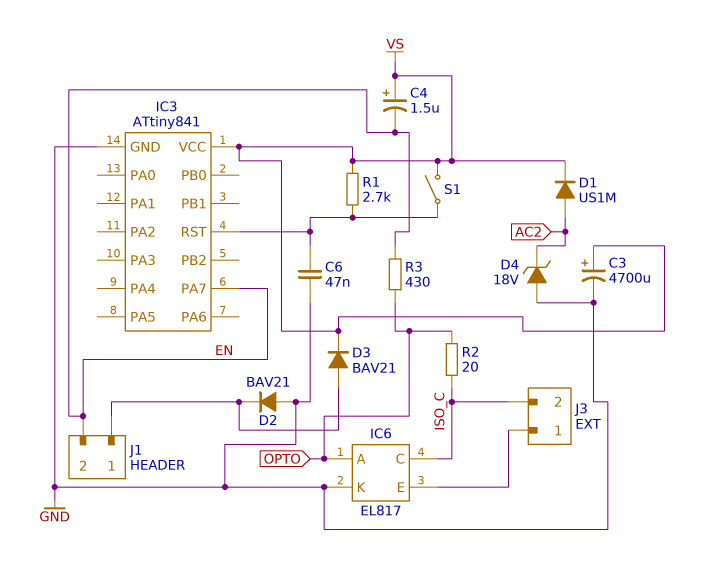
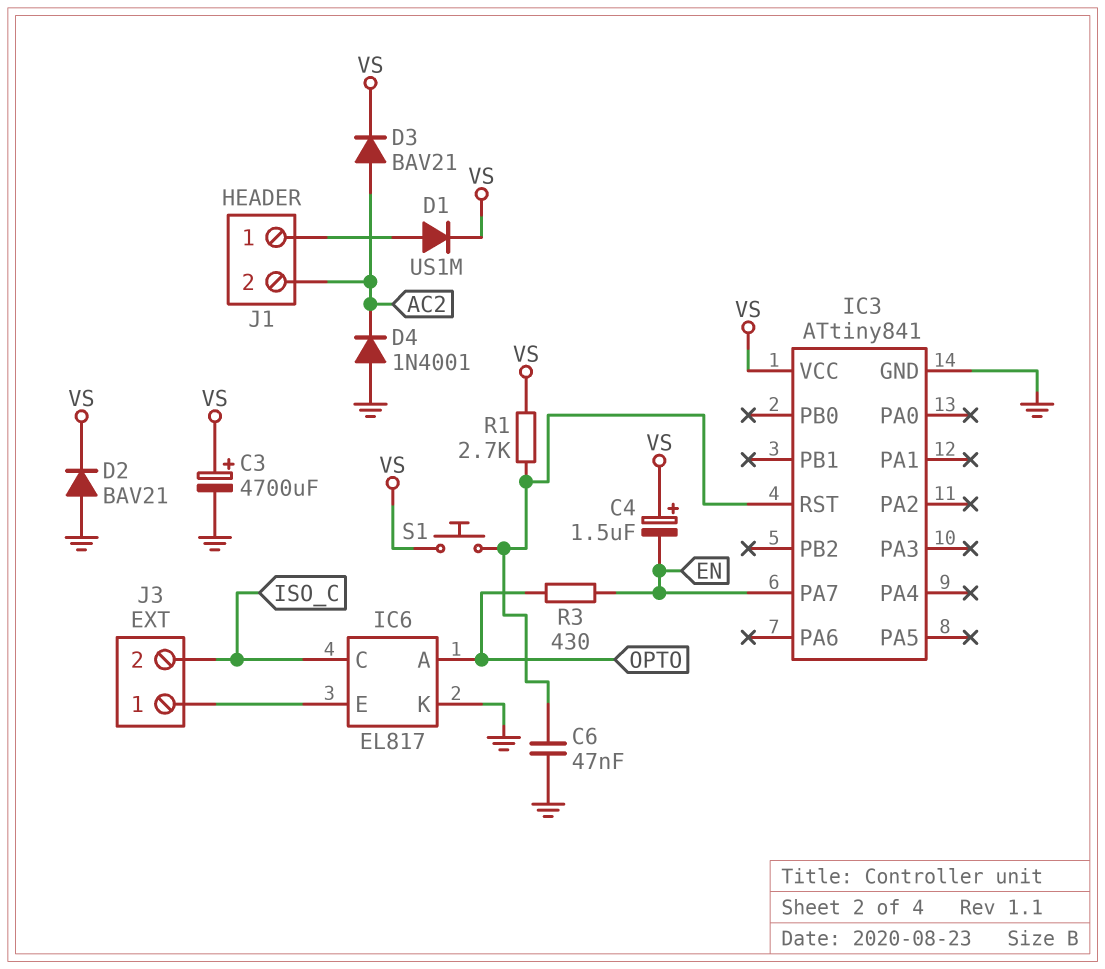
D1: diode US1M (A AC2, K VS) -> diode US1M (A J1/1, K VS)
D2: diode BAV21 (A GND, K J1/1) -> diode BAV21 (A GND, K VS)
D3: diode BAV21 (A J1/1, K VS) -> diode BAV21 (A AC2, K VS)
D4: zener 18V (A GND, K AC2) -> diode 1N4001 (A GND, K AC2)
J1 pin 2: EN -> AC2
R2: 20 (ISO_C, OPTO) -> none
S1: switch (IC3/RST, VS) -> button (IC3/RST, VS)

